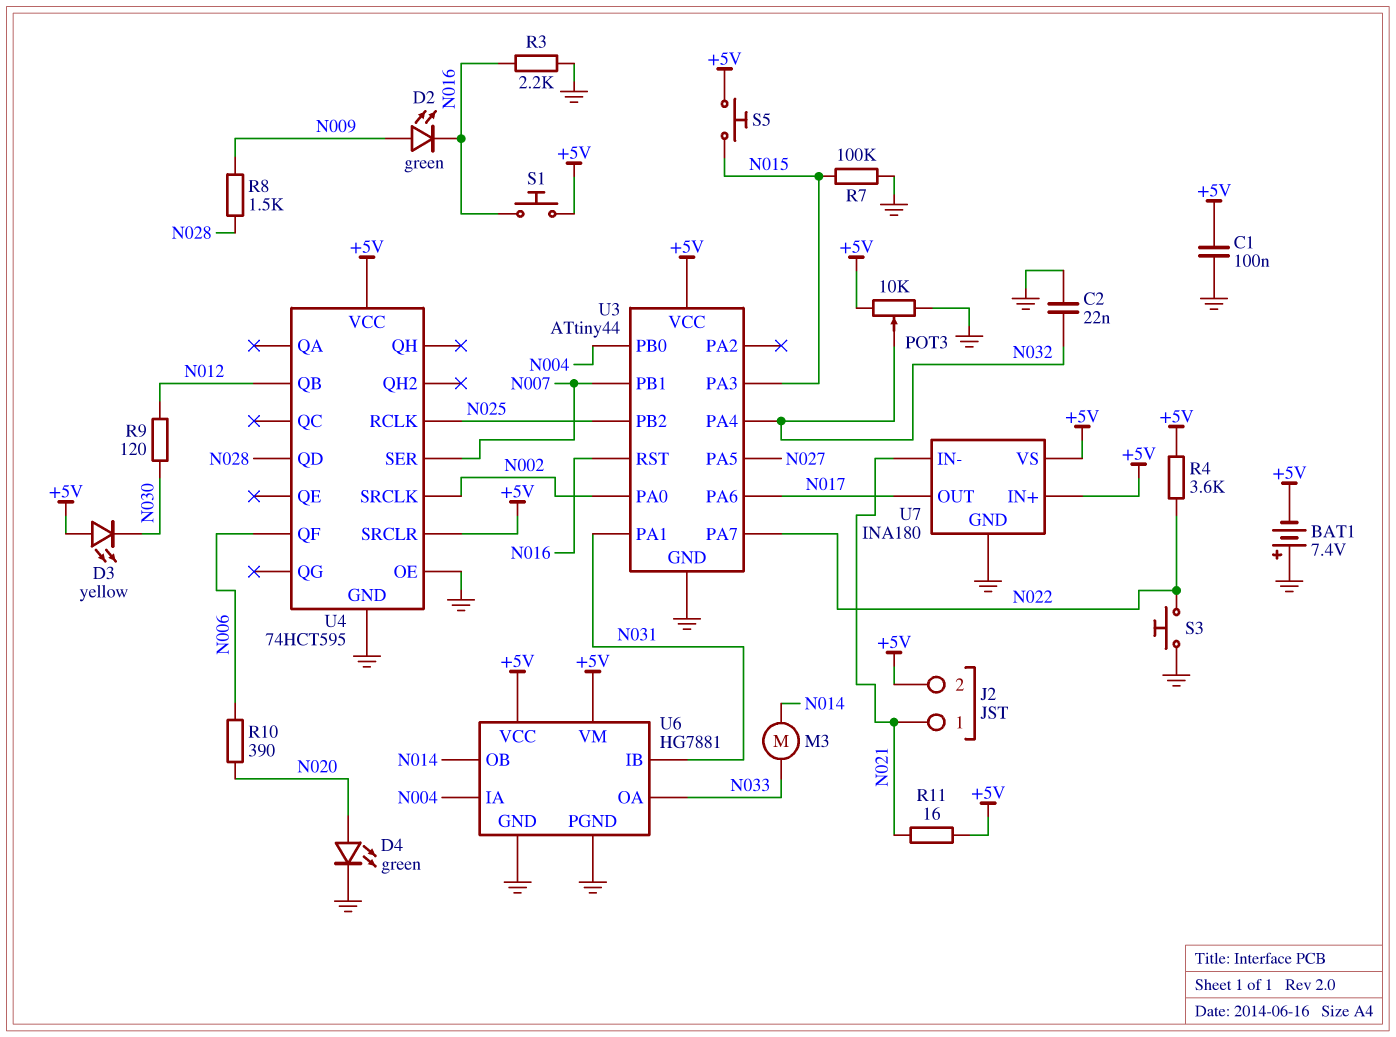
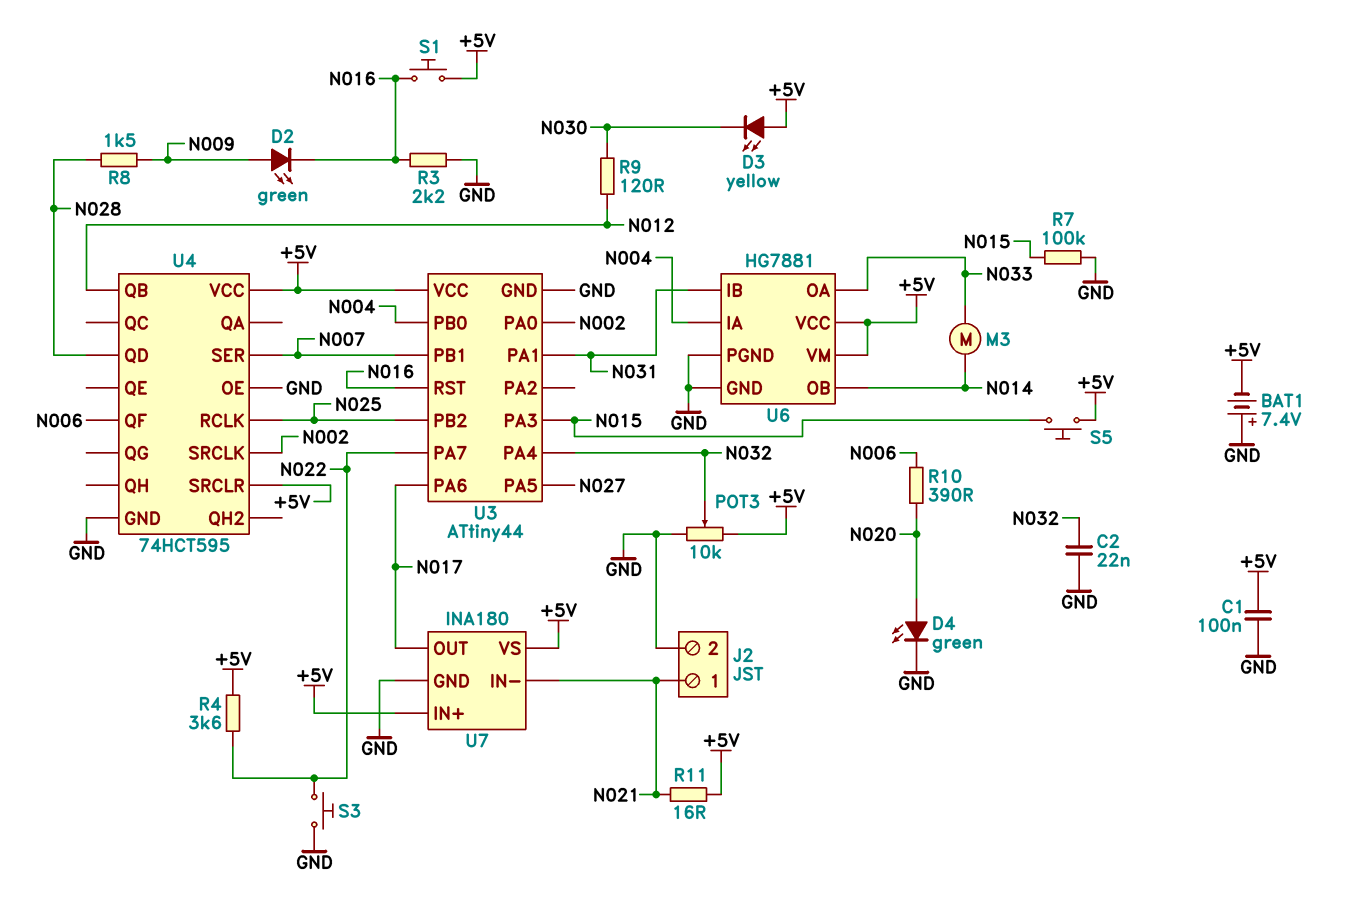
J2 pin 2: +5V -> GND

